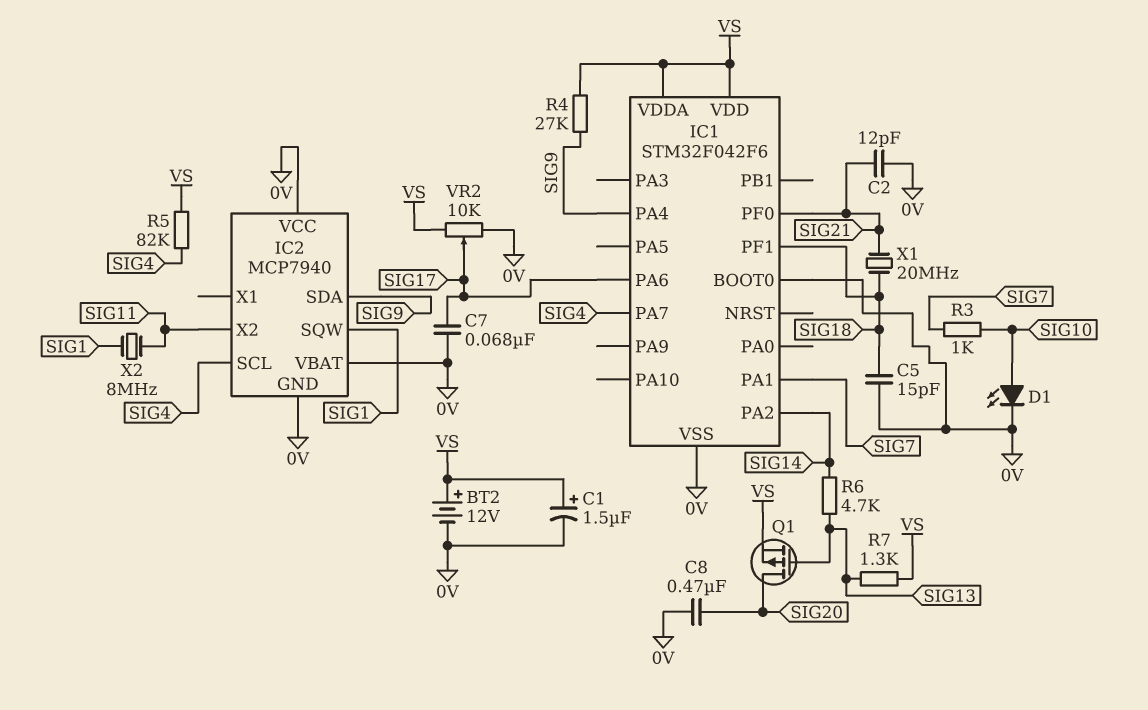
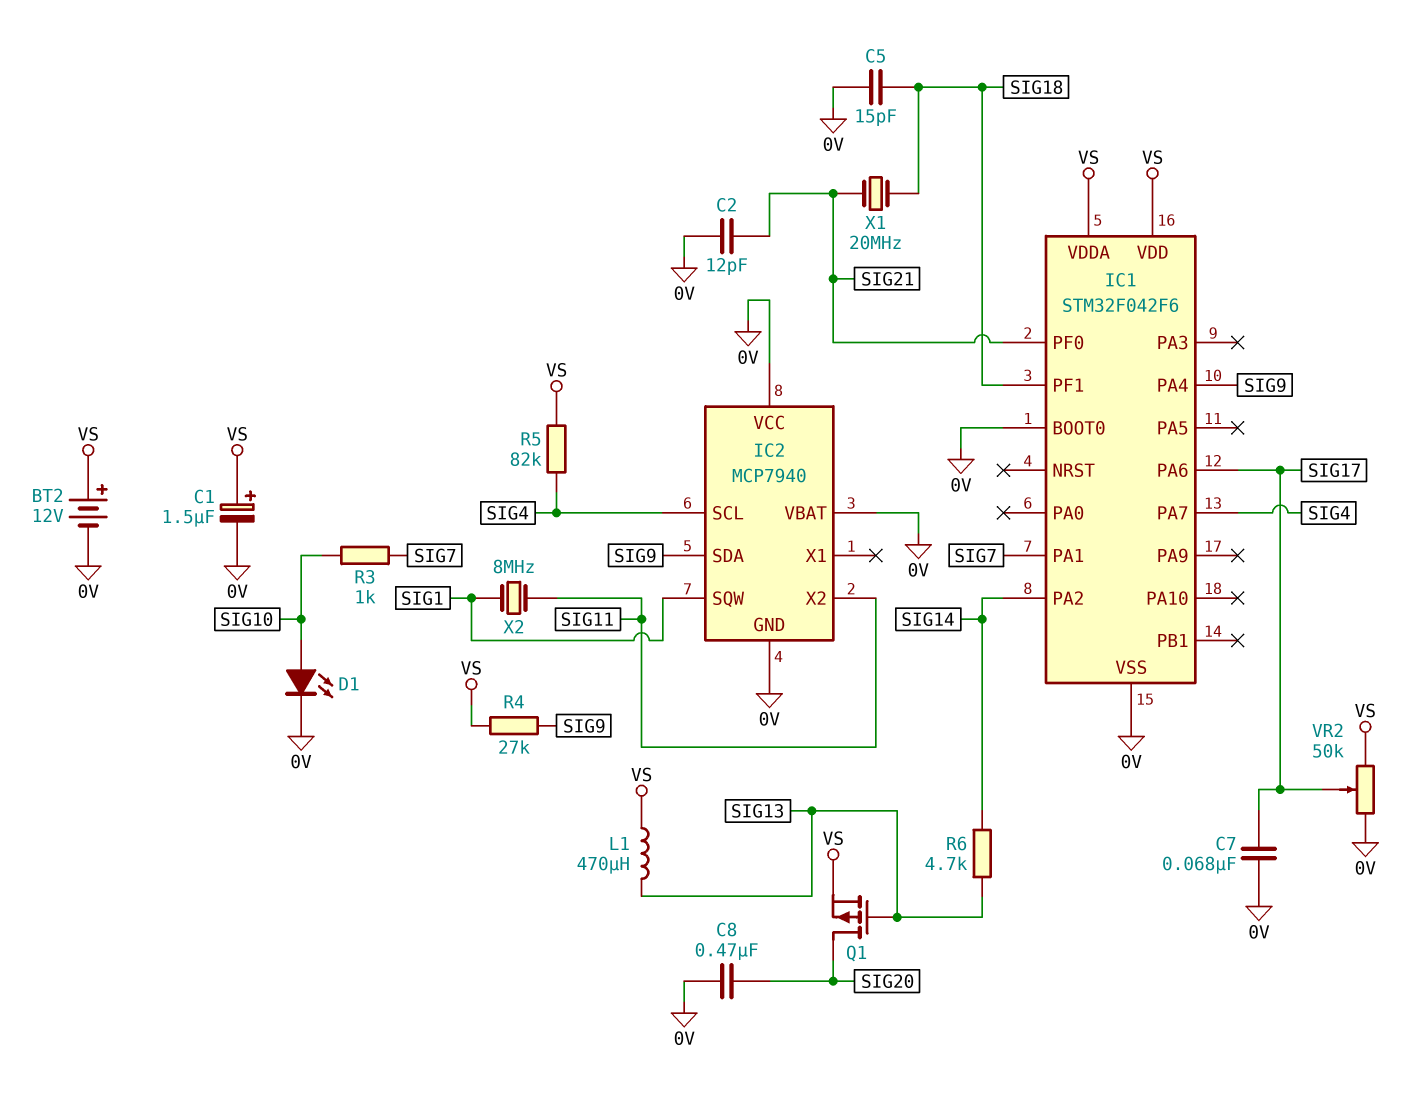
L1: none -> 470uH (SIG13, VS)
R7: 1.3k (SIG13, VS) -> none
VR2: 10k (0V, VS, wiper SIG17) -> 50k (0V, VS, wiper SIG17)

